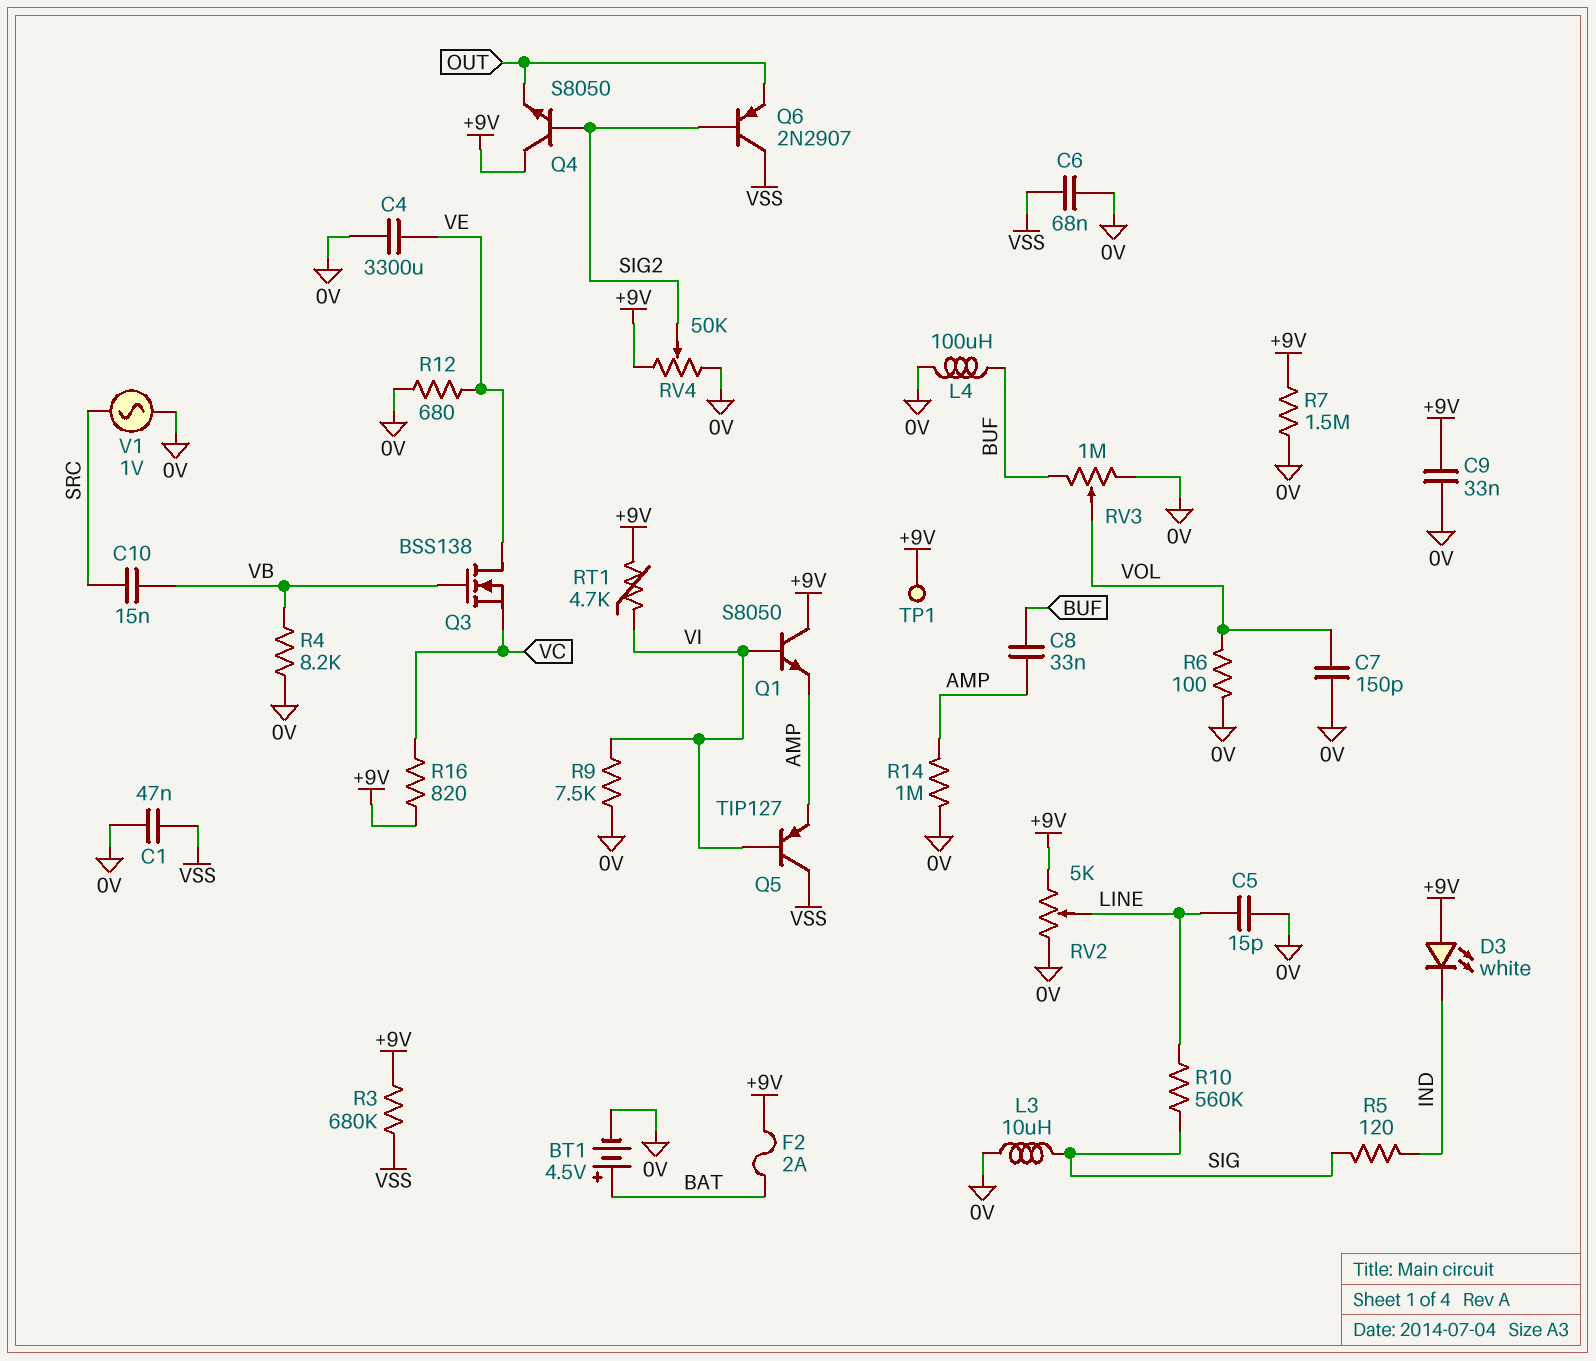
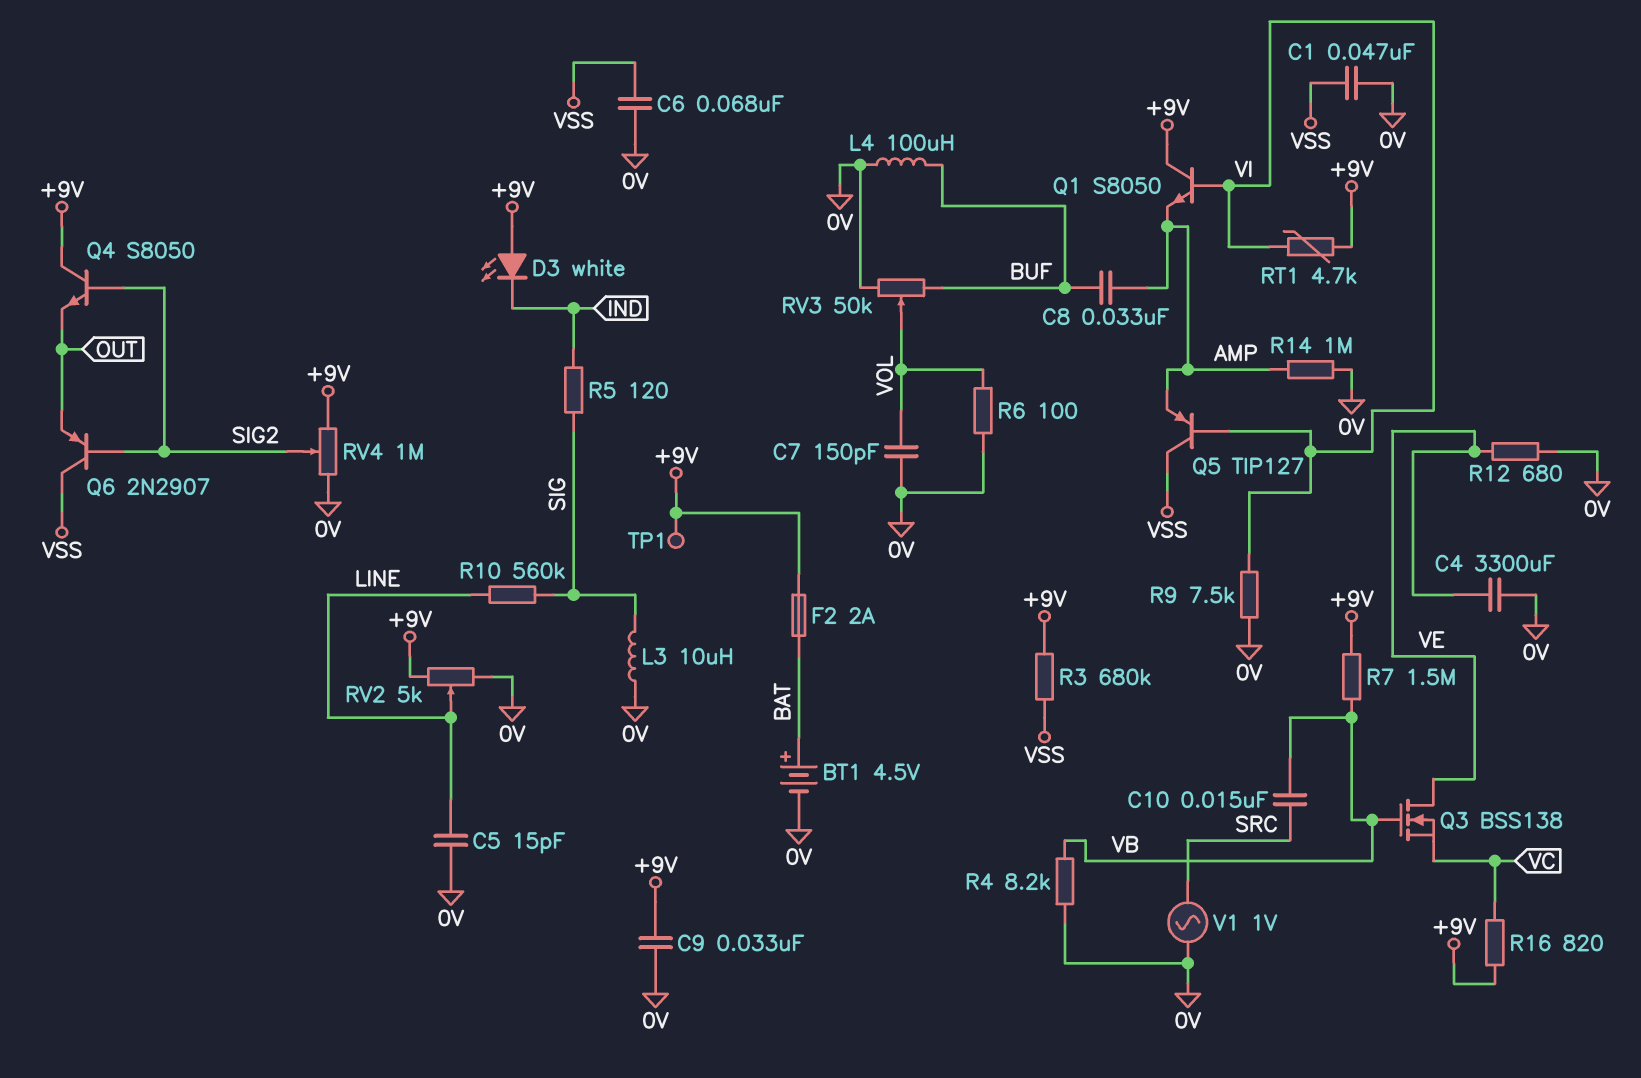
R7: 1.5M (+9V, 0V) -> 1.5M (+9V, VB)
RV3: 1M (0V, BUF, wiper VOL) -> 50k (0V, BUF, wiper VOL)
RV4: 50k (+9V, 0V, wiper SIG2) -> 1M (+9V, 0V, wiper SIG2)

